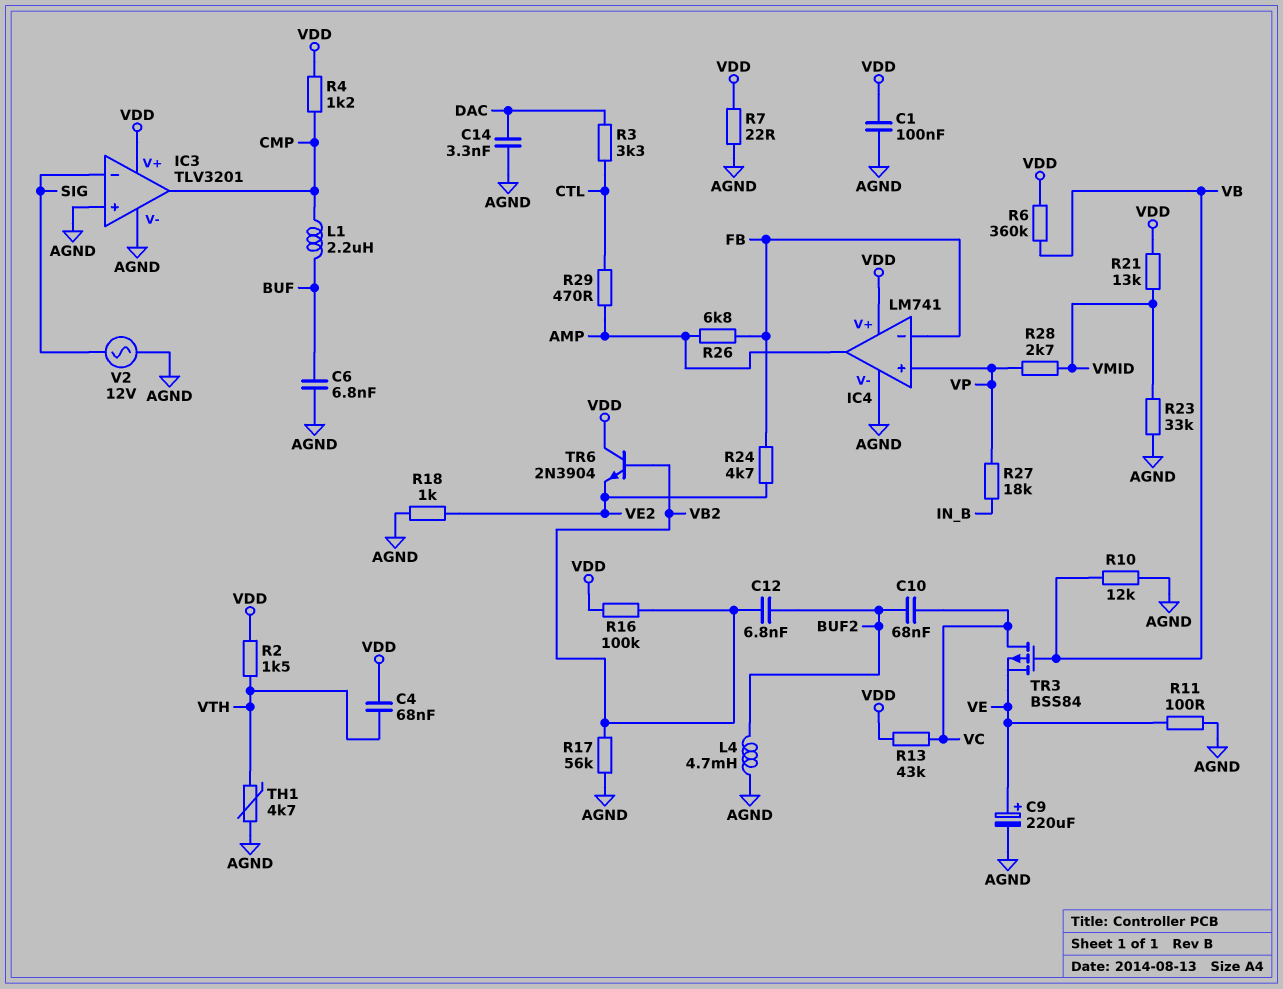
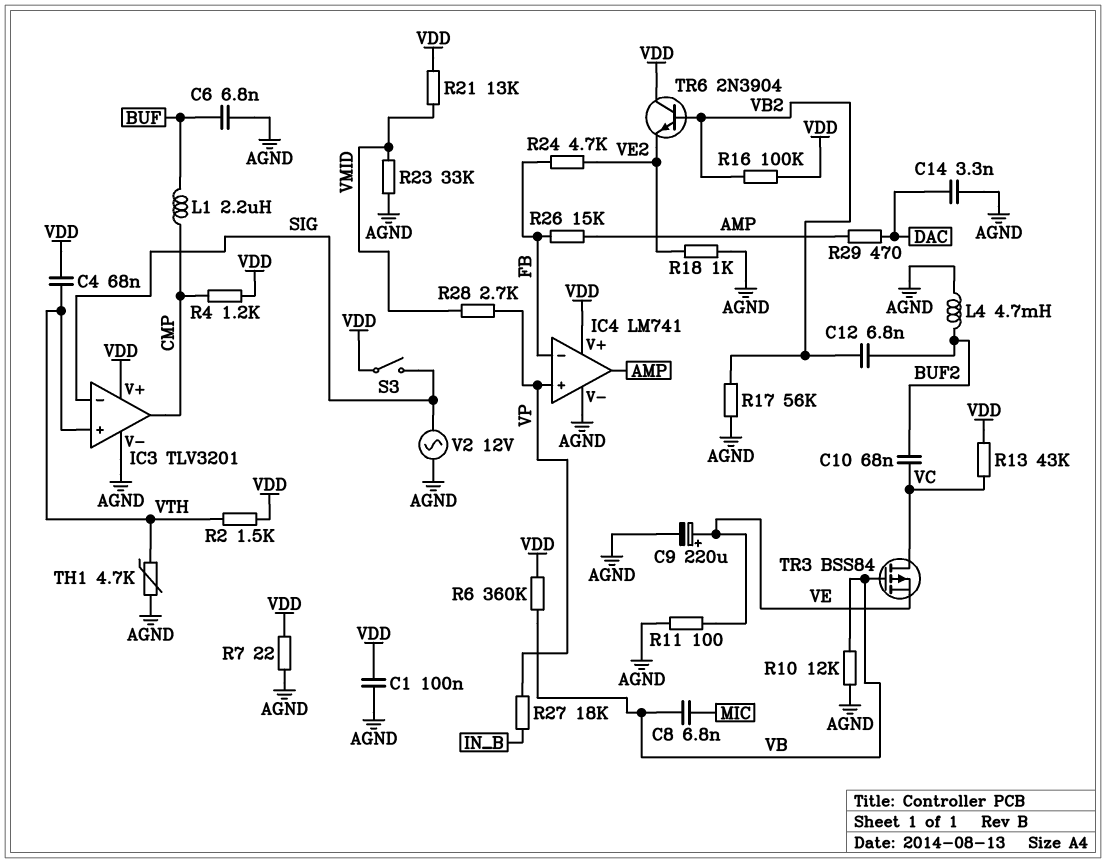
C8: none -> 6.8nF (MIC, VB)
IC3 pin in+: AGND -> VTH
R3: 3.3k (CTL, DAC) -> none
R26: 6.8k (AMP, FB) -> 15k (AMP, FB)
R29: 470 (AMP, CTL) -> 470 (AMP, DAC)
S3: none -> switch (SIG, VDD)

